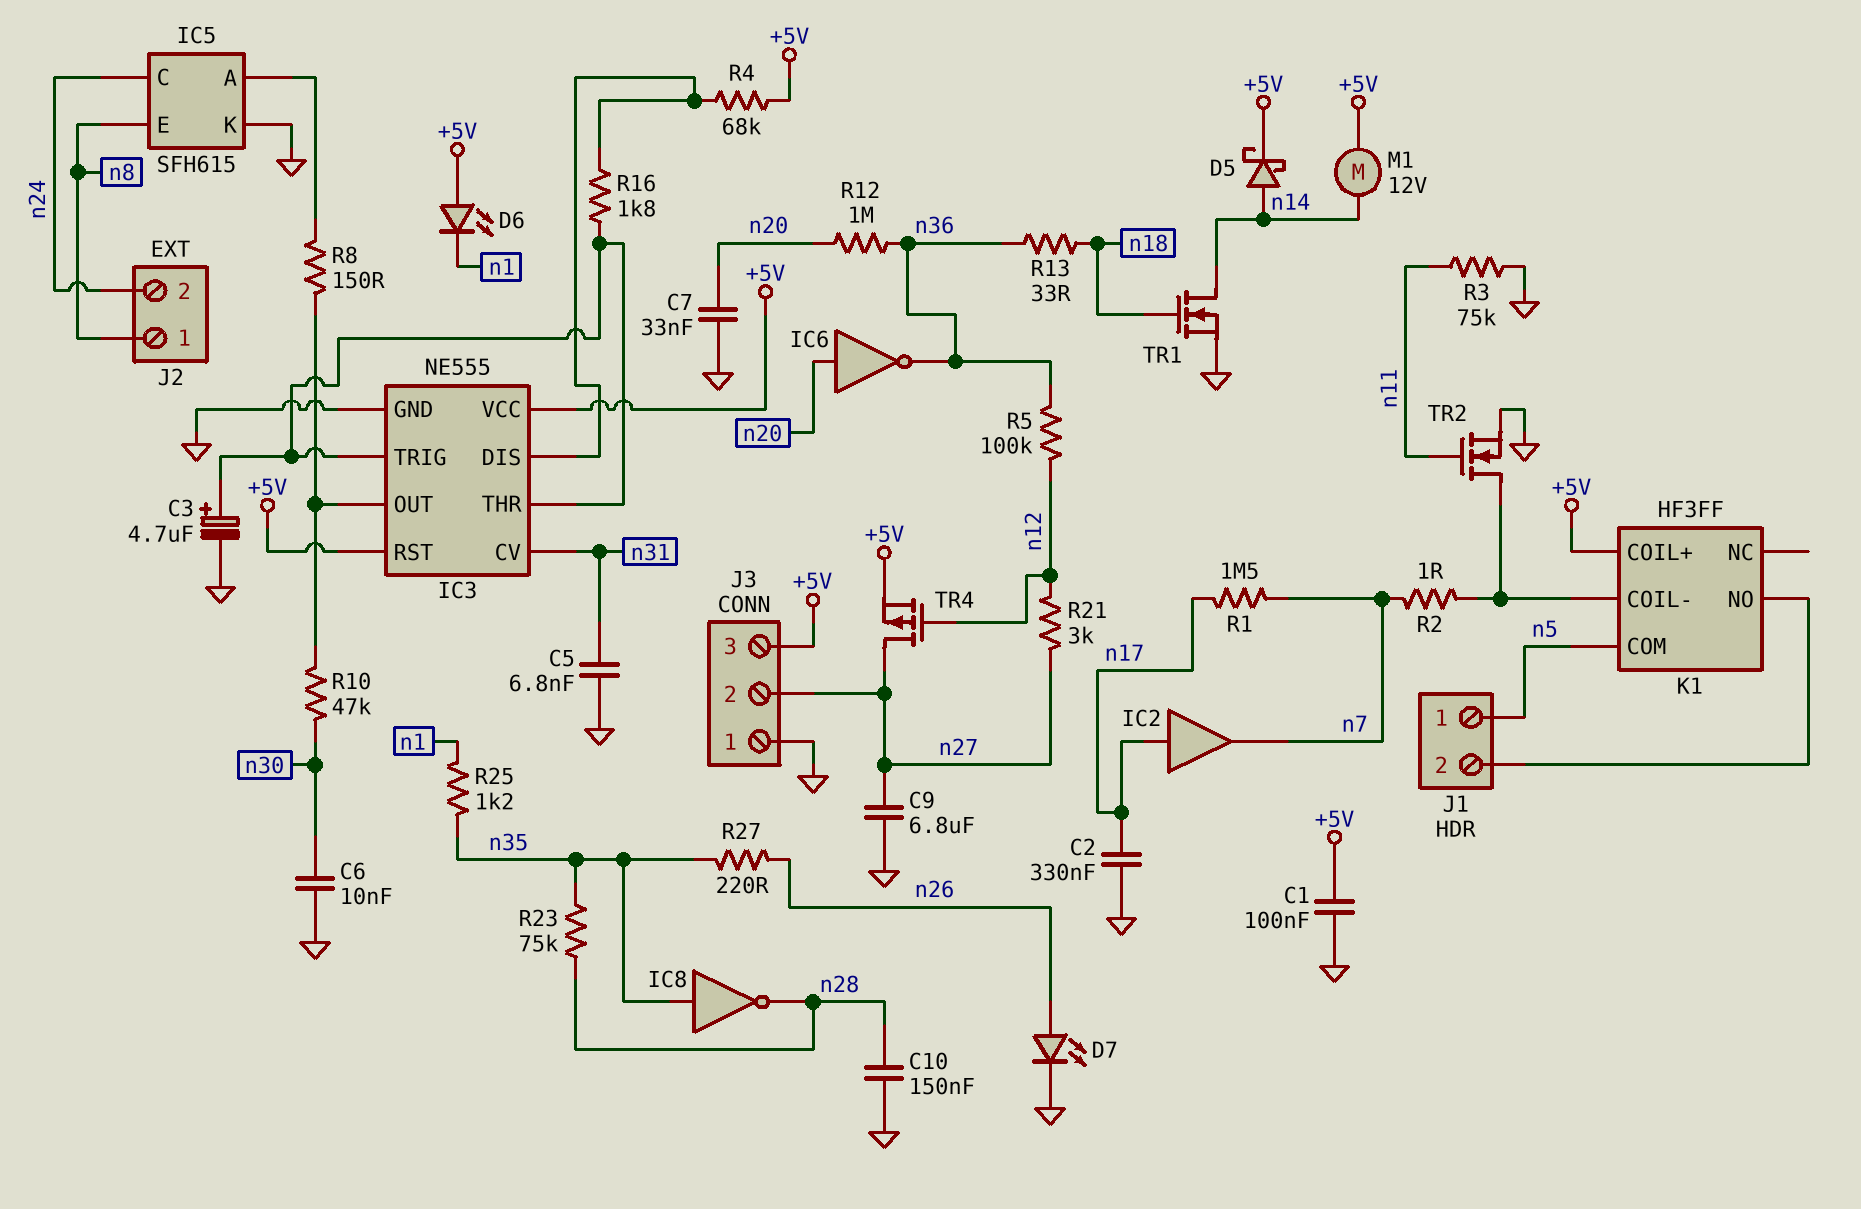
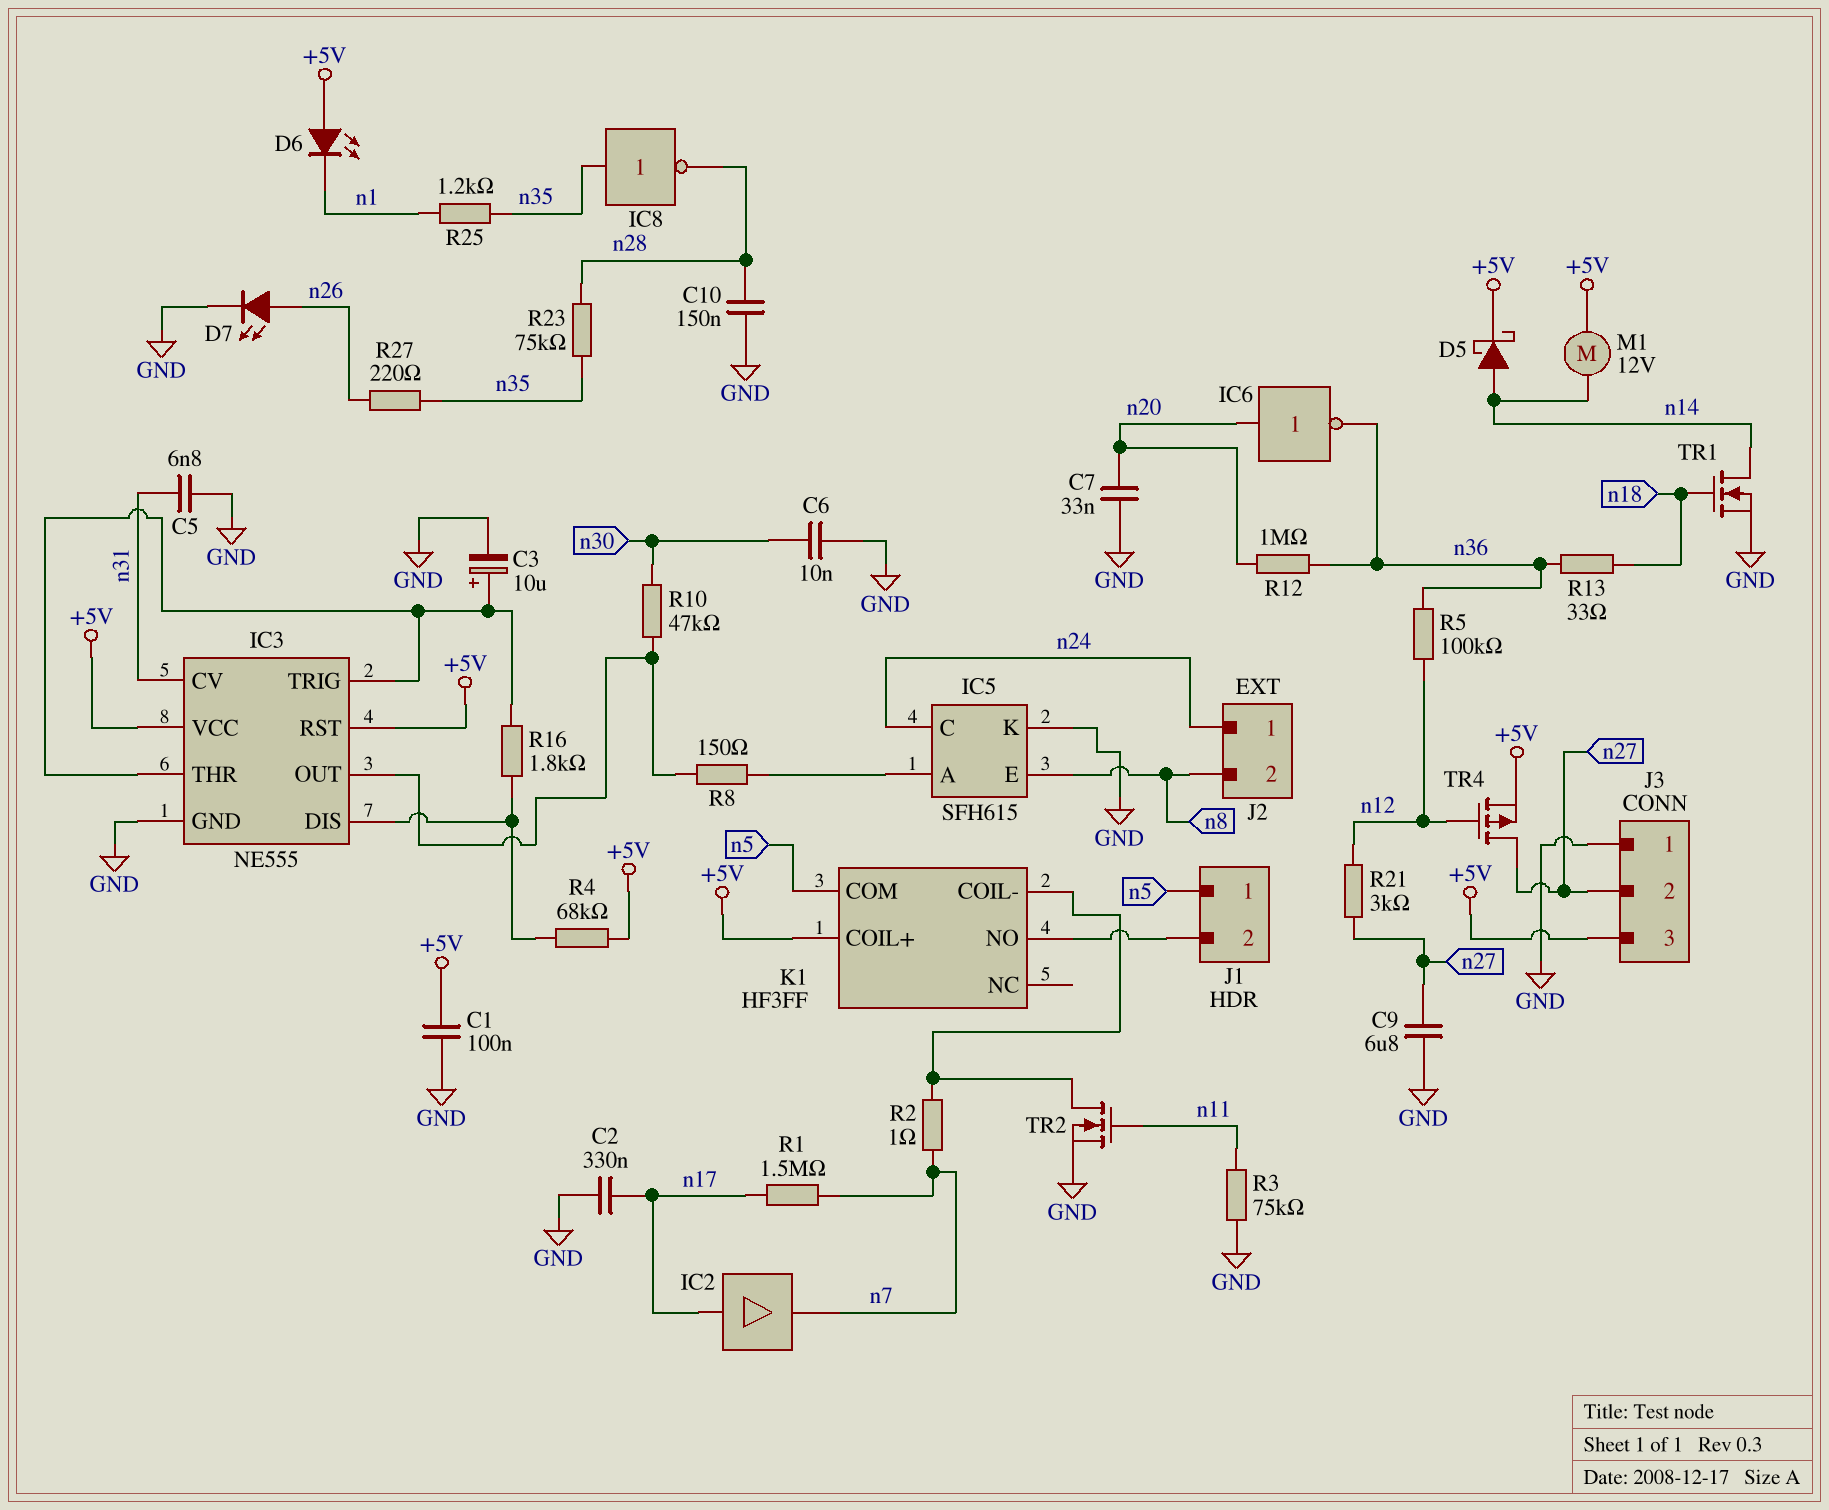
C3: 4.7uF (plus IC3/THR, minus GND) -> 10uF (plus IC3/THR, minus GND)
J2 pin 1: n8 -> n24
J2 pin 2: n24 -> n8

